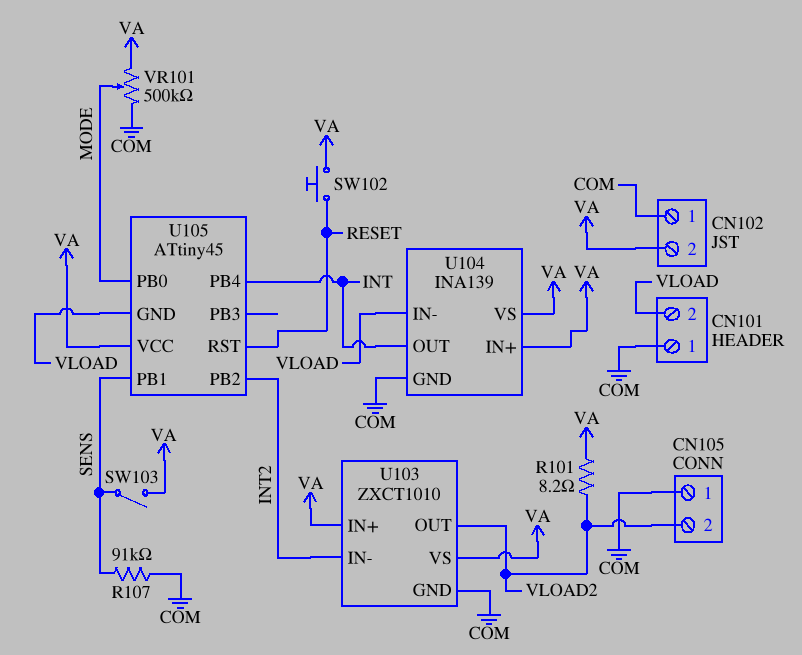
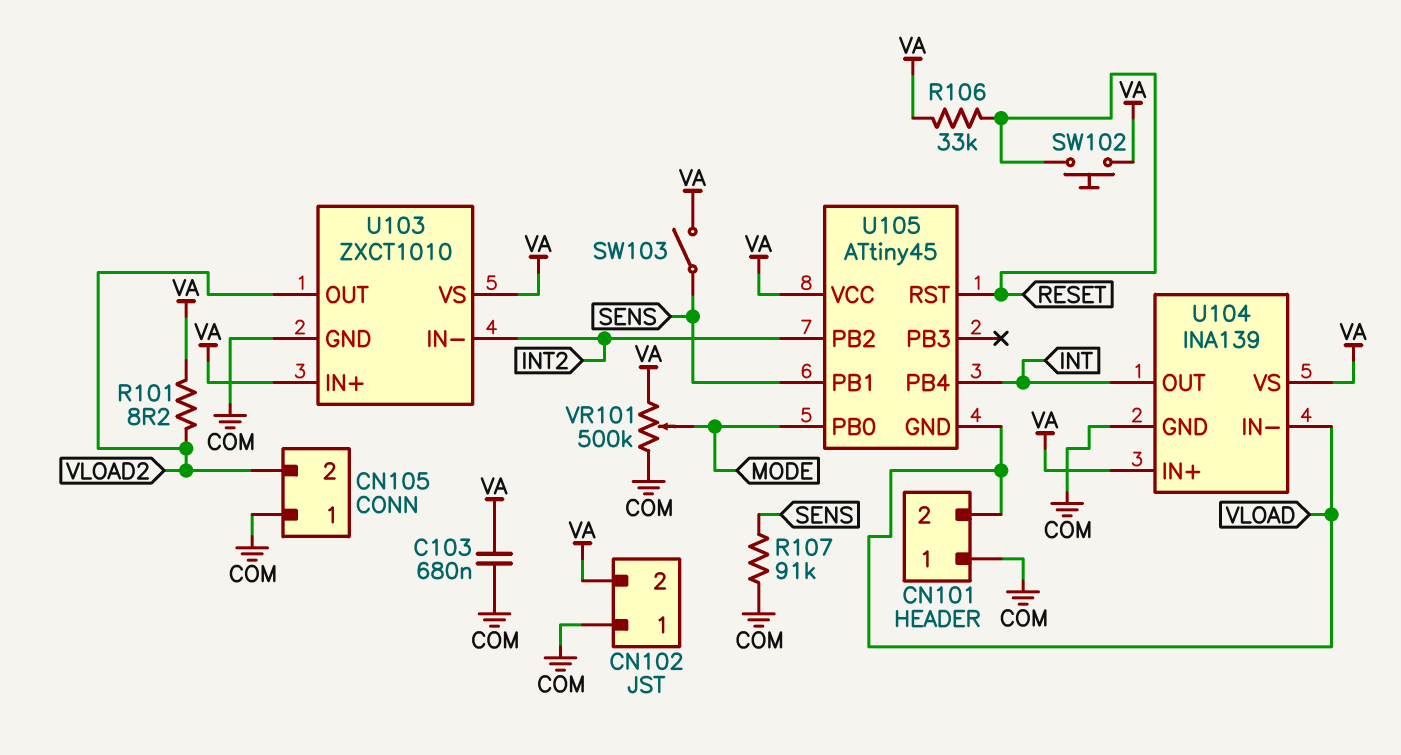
C103: none -> 680nF (COM, VA)
R106: none -> 33k (RESET, VA)

